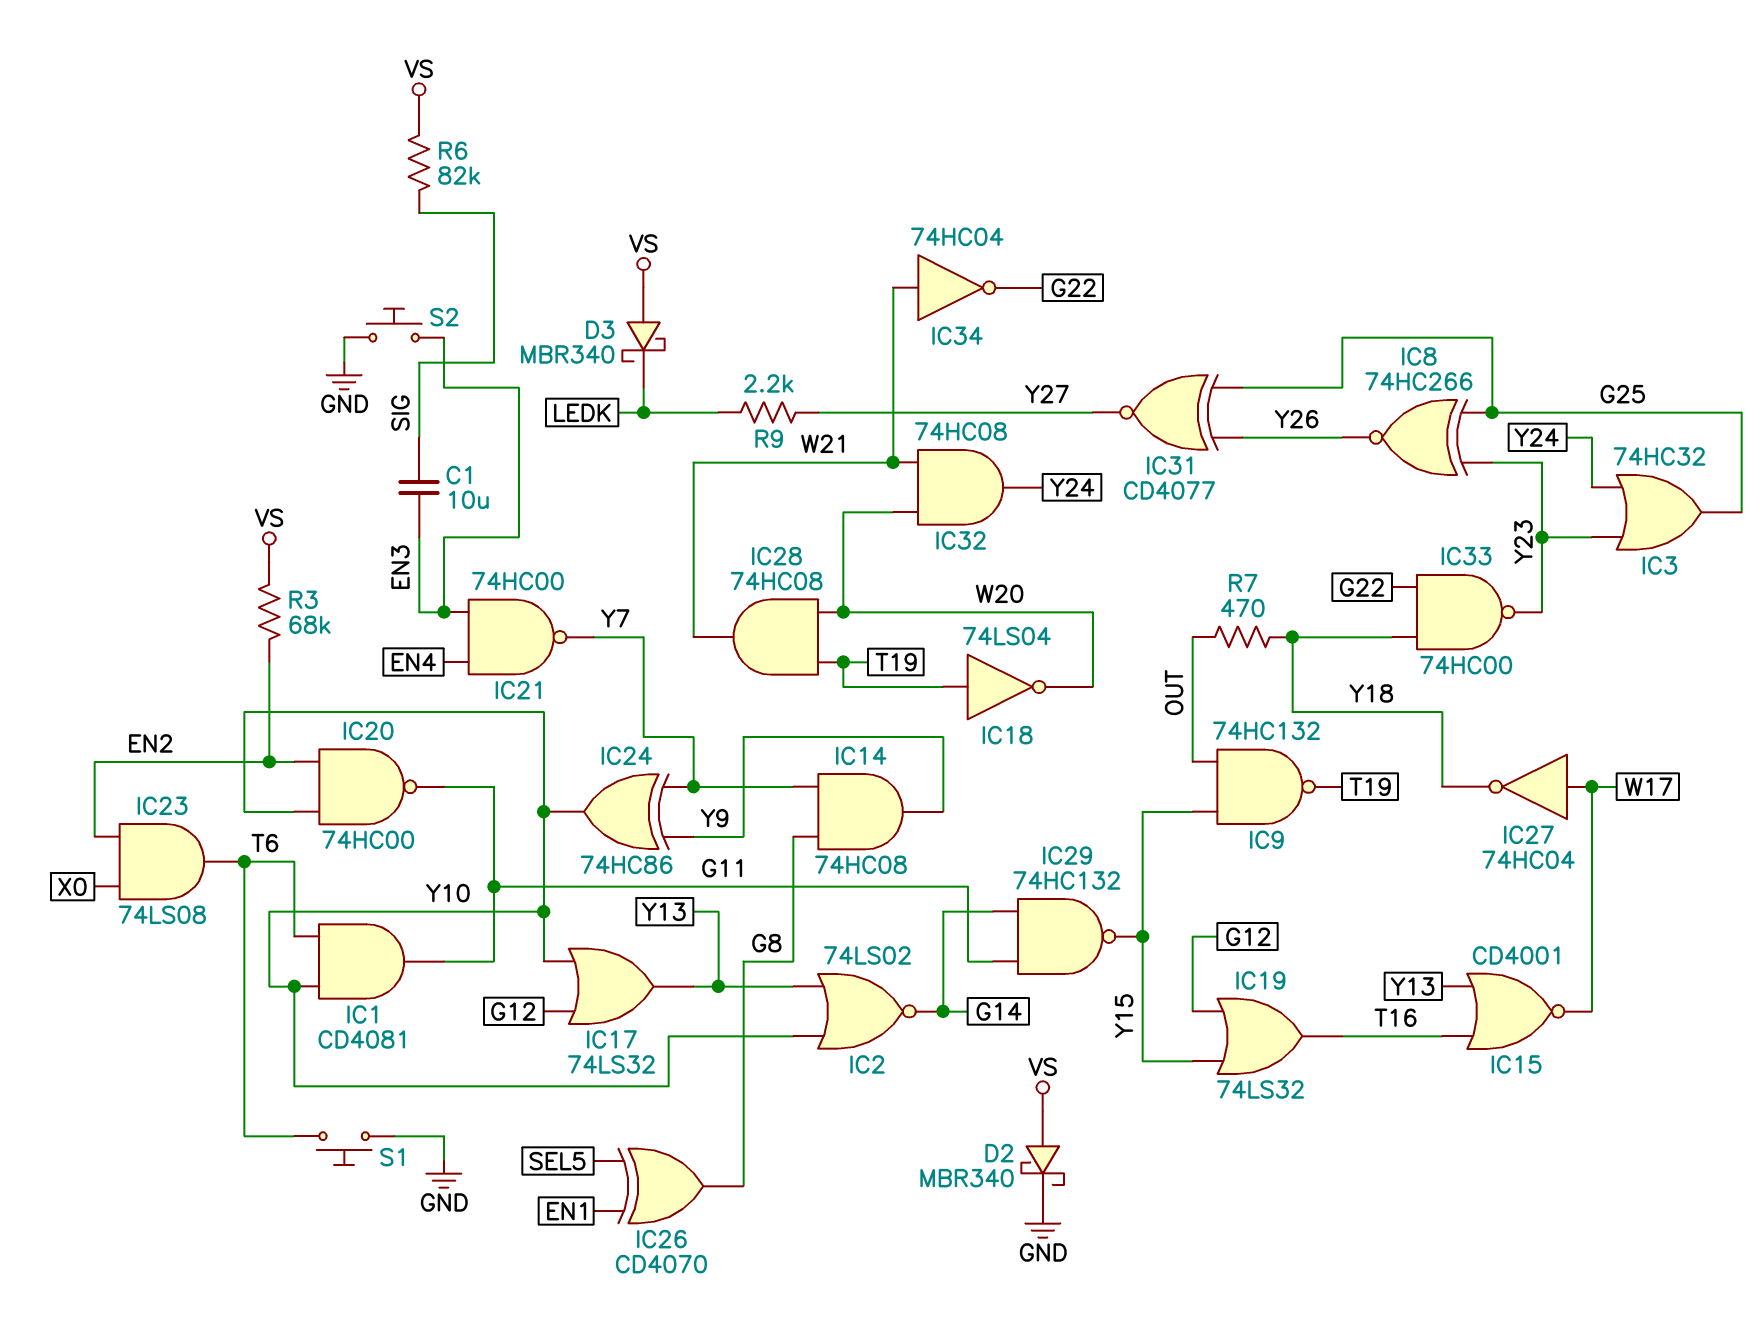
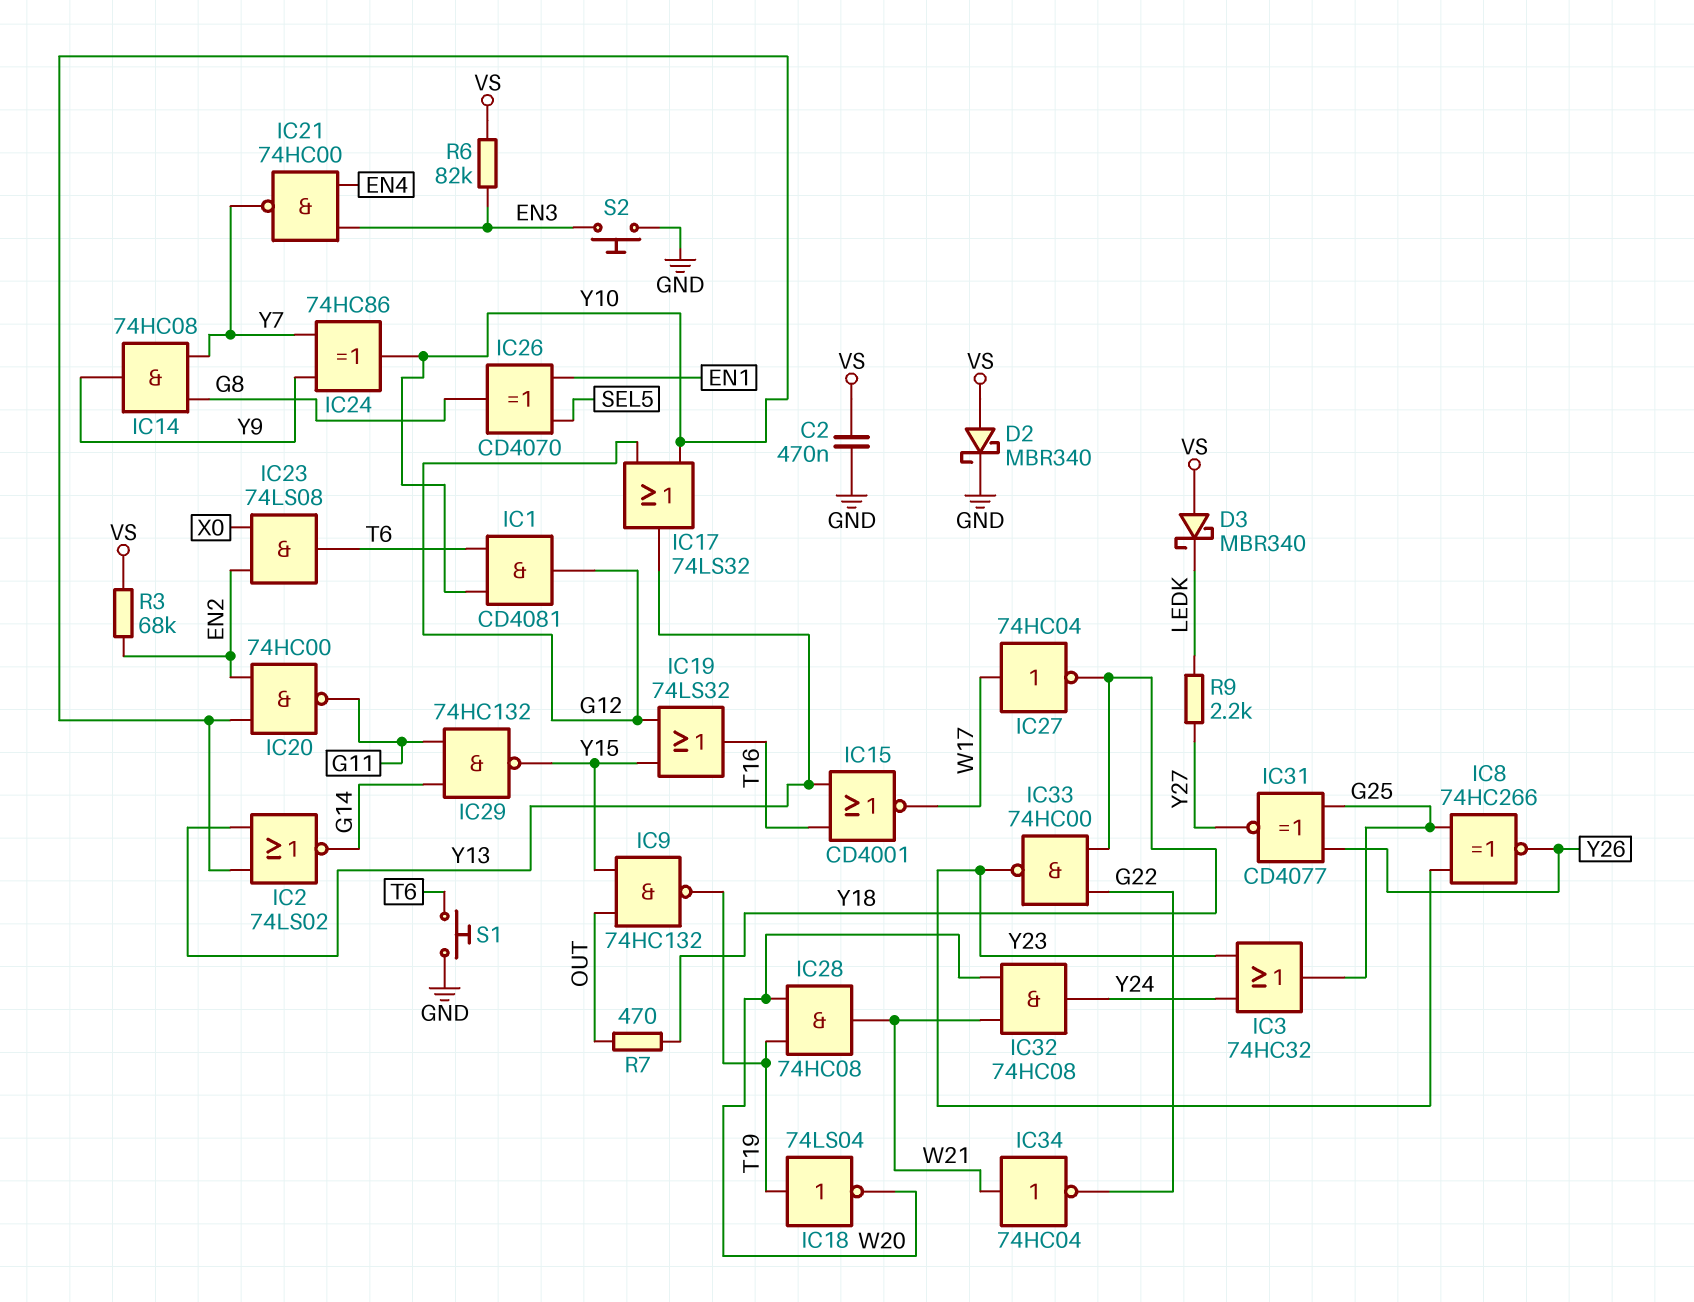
C1: 10uF (EN3, SIG) -> none
C2: none -> 470nF (GND, VS)
IC1: AND CD4081 (in T6, in Y10, out G11) -> AND CD4081 (in T6, in Y10, out G12)
R6: 82k (SIG, VS) -> 82k (EN3, VS)

